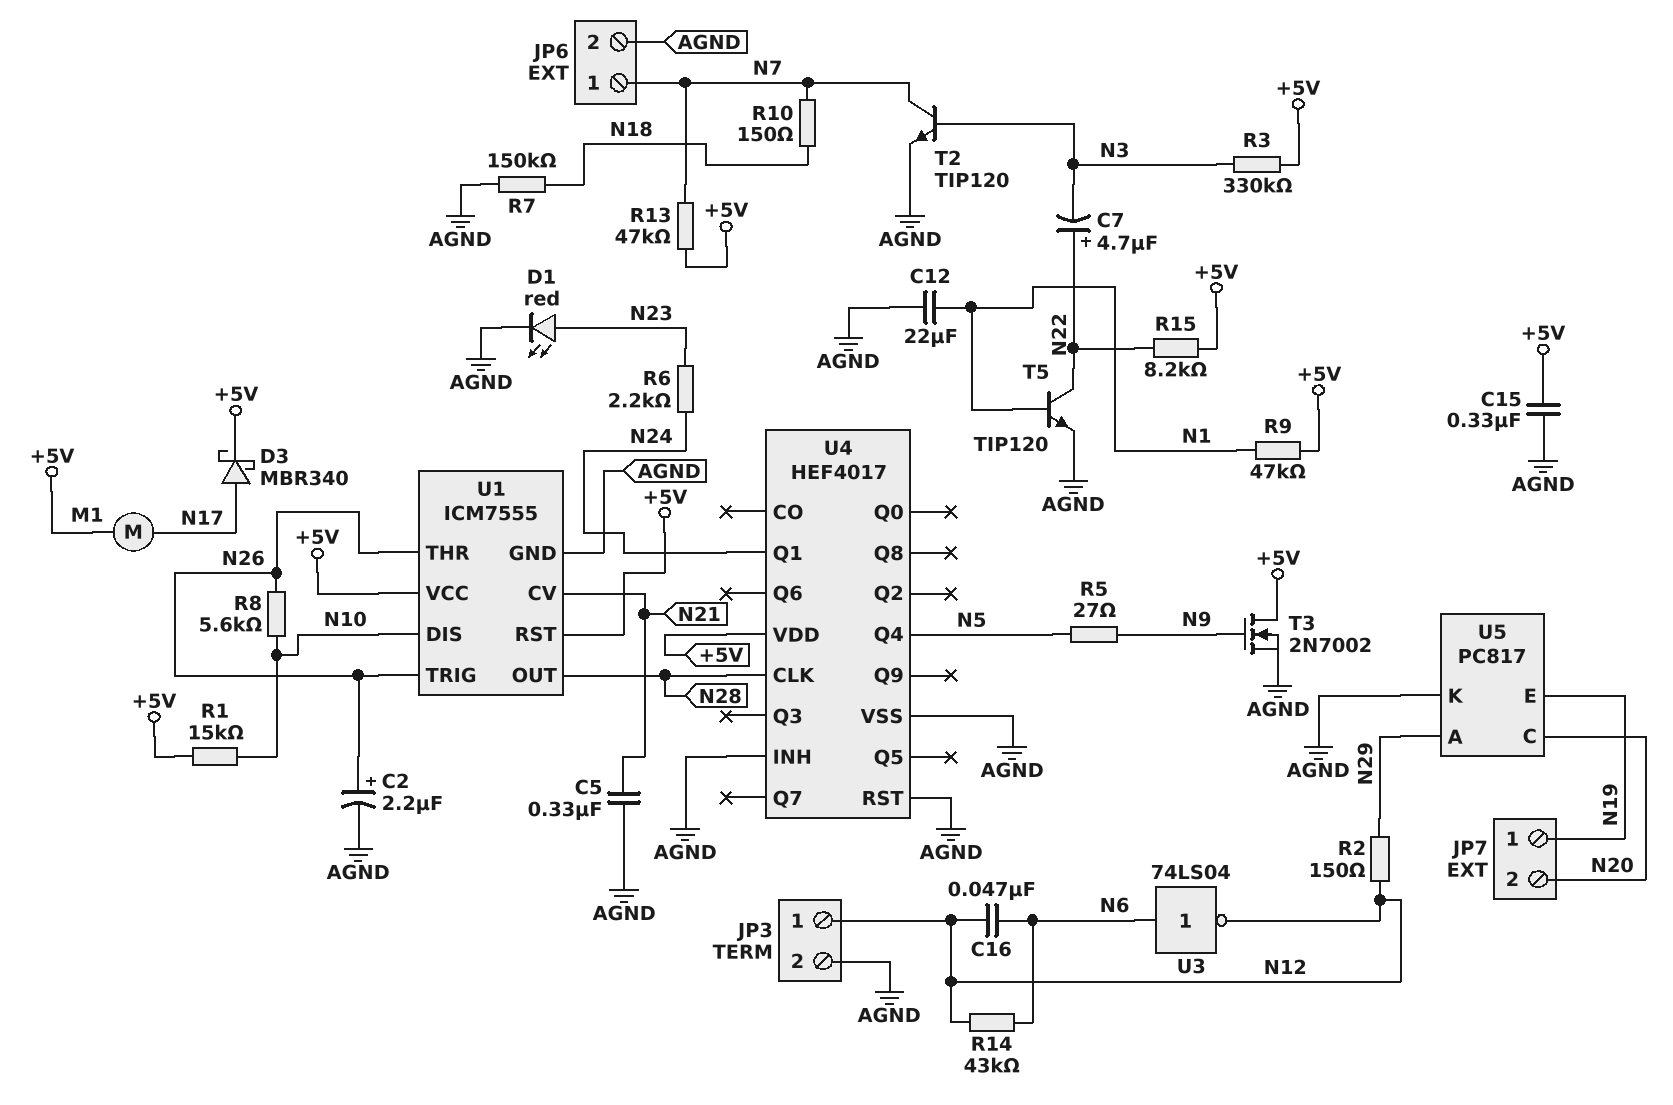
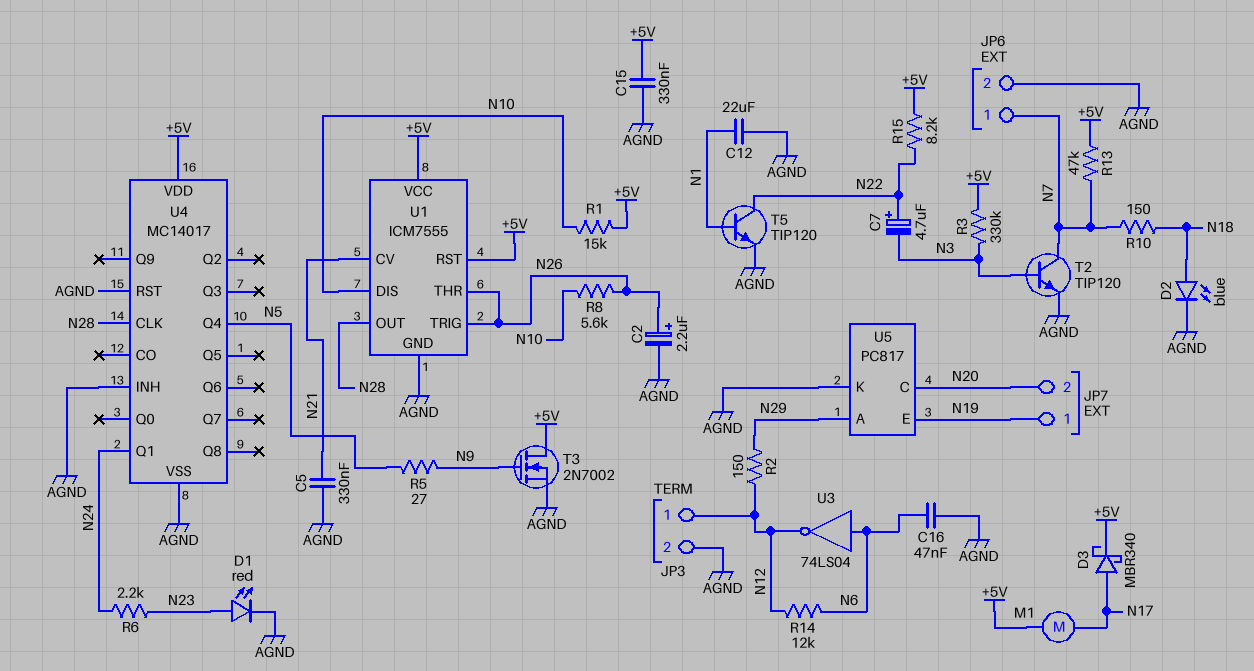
C16: 47nF (N6, N12) -> 47nF (AGND, N6)
D2: none -> LED blue (A N18, K AGND)
R7: 150k (AGND, N18) -> none
R9: 47k (+5V, N1) -> none
R14: 43k (N6, N12) -> 12k (N6, N12)
U4: HEF4017 -> MC14017

